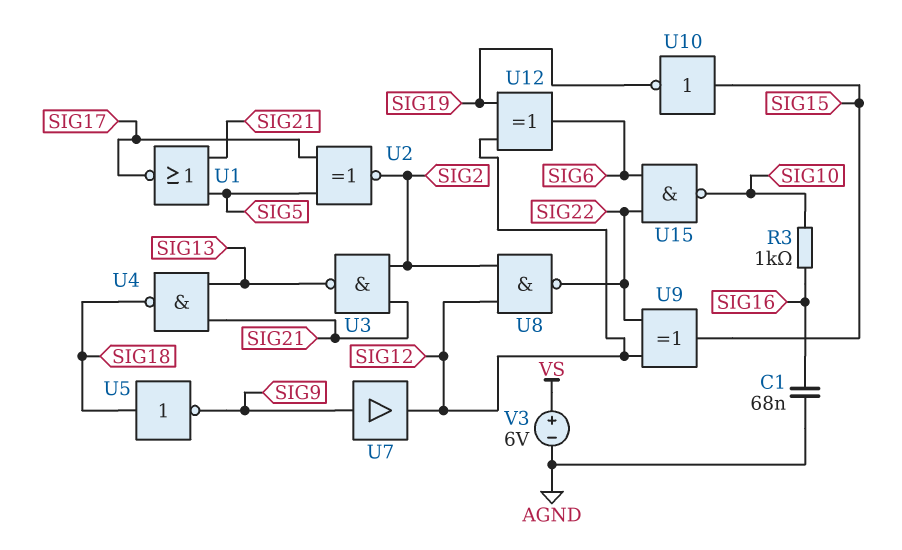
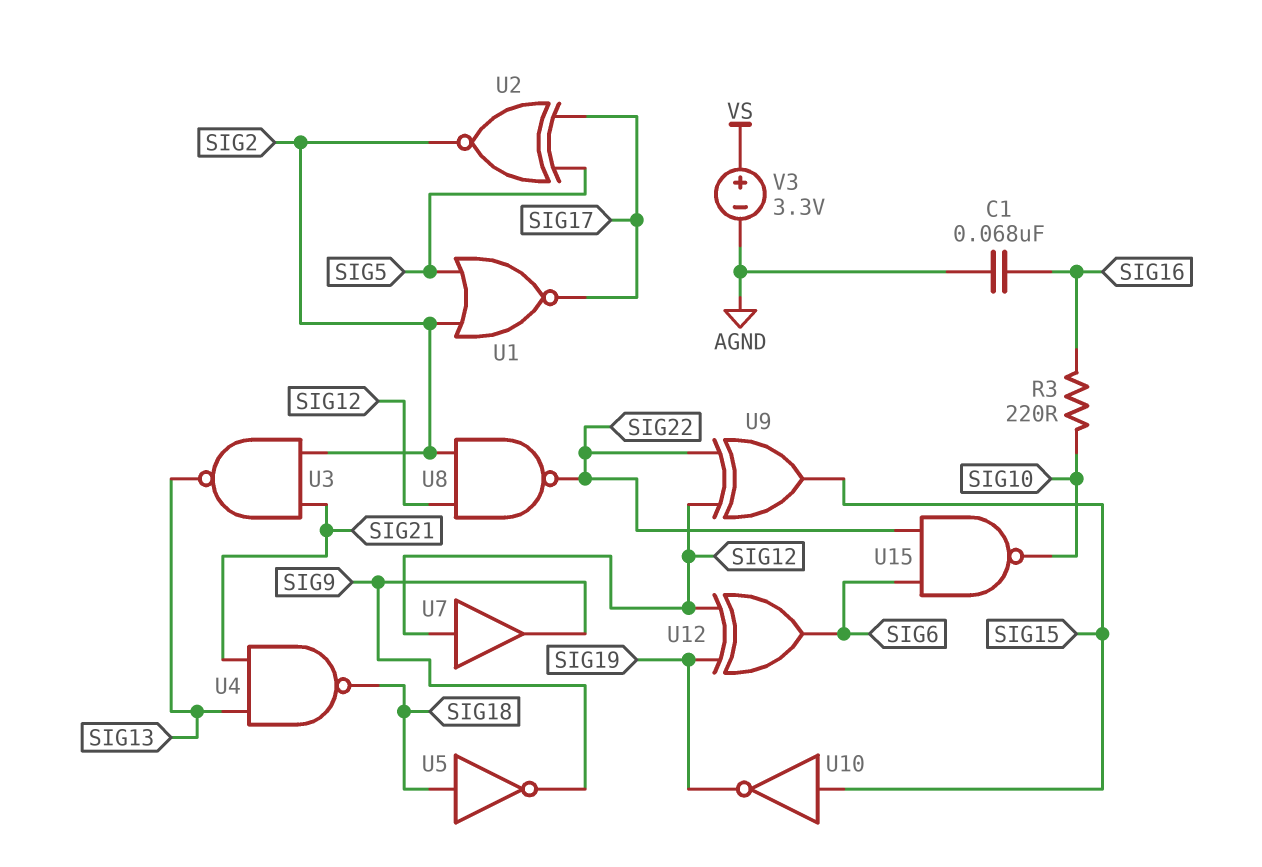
R3: 1k (SIG10, SIG16) -> 220 (SIG10, SIG16)
U1: NOR (in SIG5, in SIG21, out SIG17) -> NOR (in SIG2, in SIG5, out SIG17)
U7: buffer (in SIG9, out SIG12) -> buffer (in SIG12, out SIG9)
V3: 6V (plus VS, minus AGND) -> 3.3V (plus VS, minus AGND)

